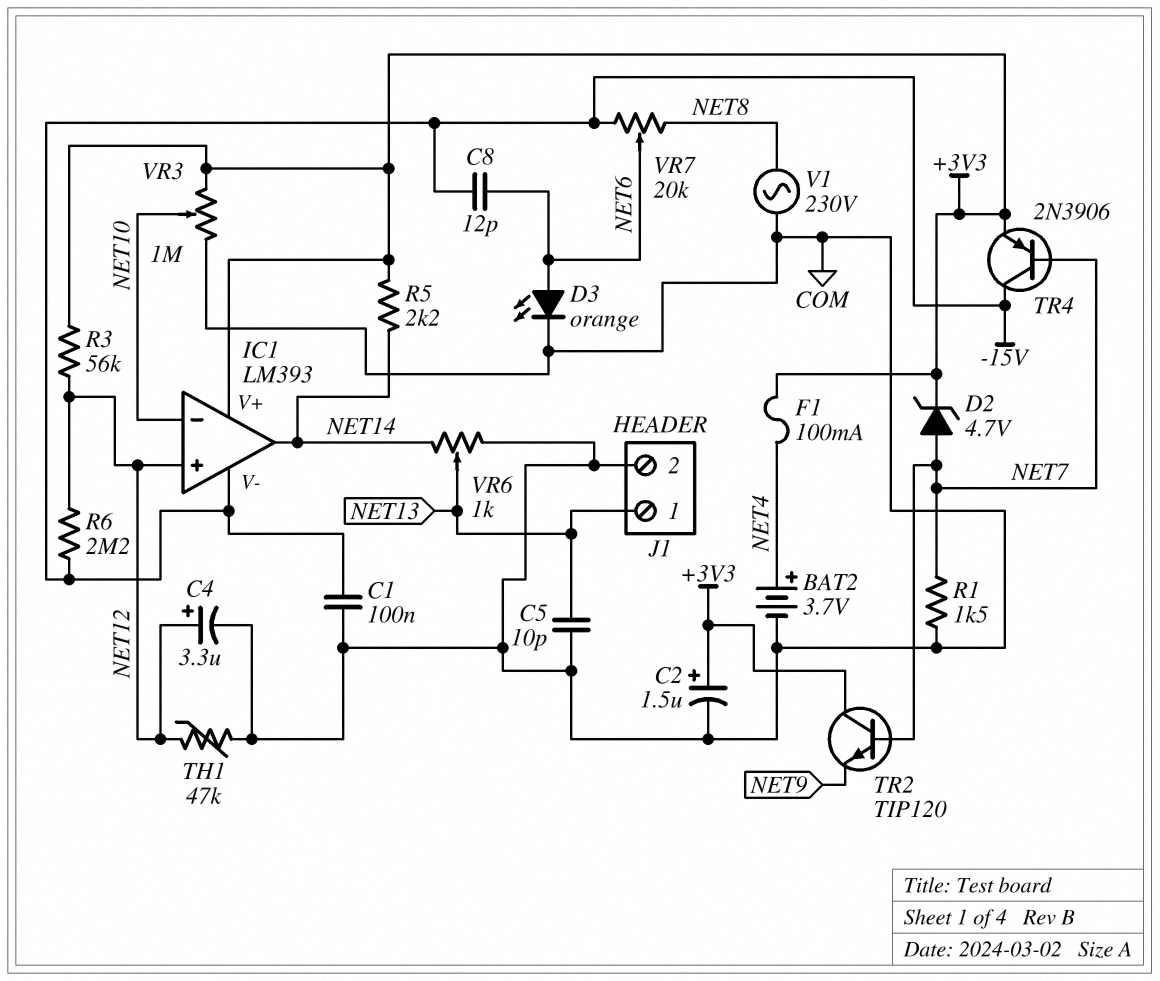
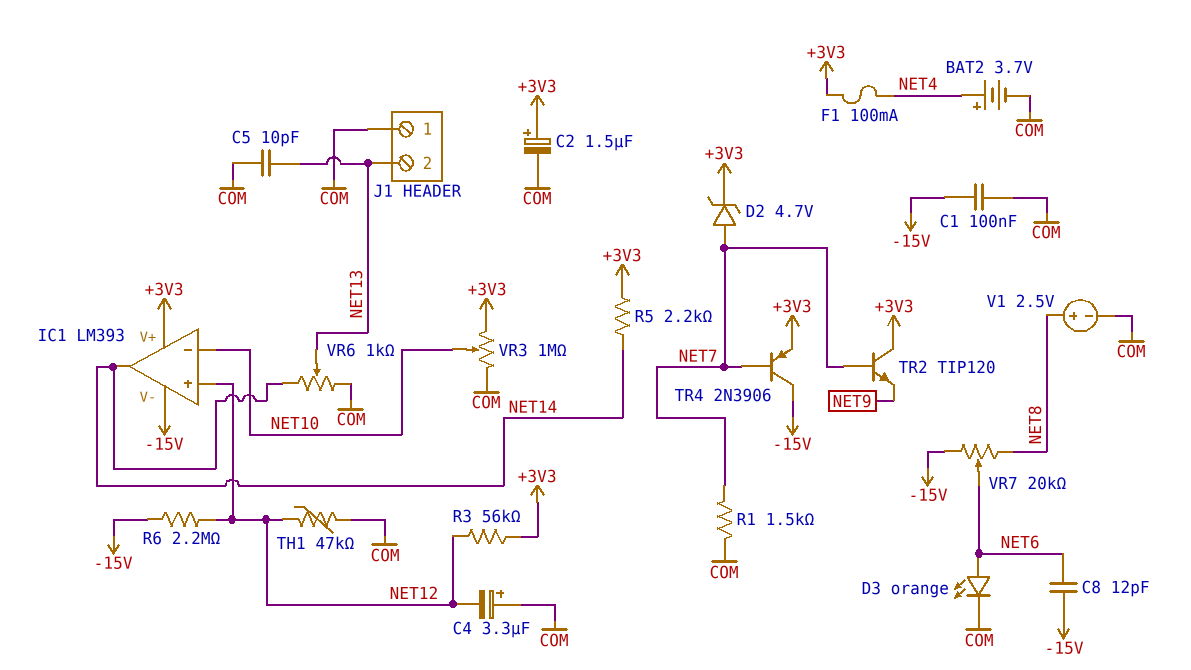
C4: 3.3uF (plus NET12, minus COM) -> 3.3uF (plus COM, minus NET12)
J1 pin 1: NET13 -> COM
J1 pin 2: COM -> NET13
V1: AC 230V (COM, NET8) -> 2.5V (plus NET8, minus COM)

